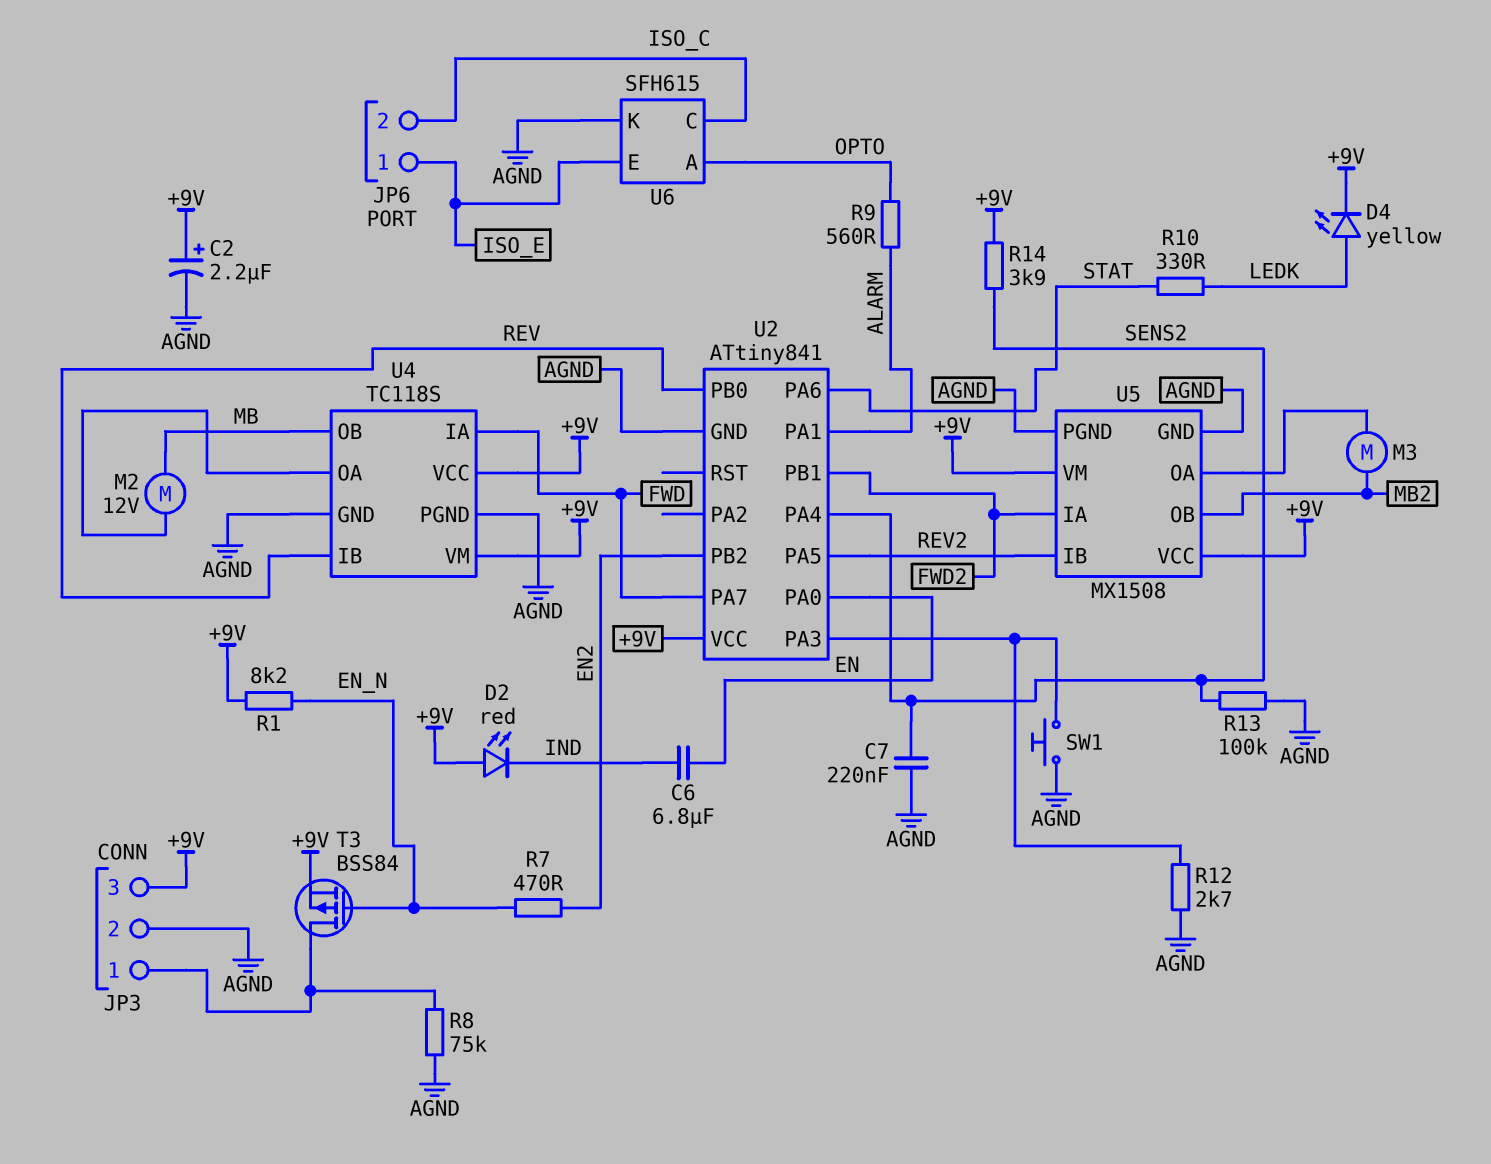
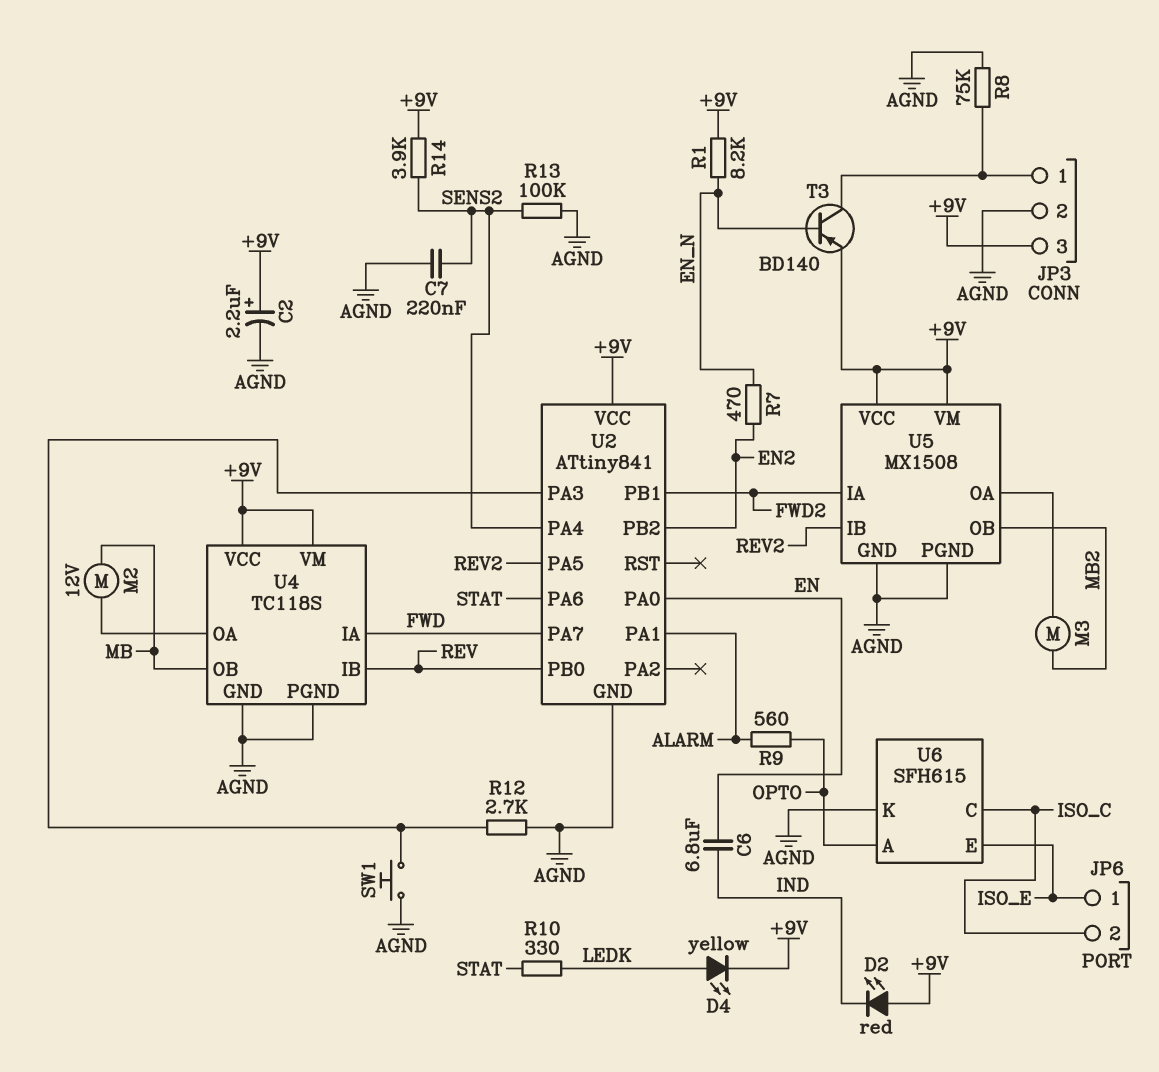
T3: PMOS BSS84 (G EN_N, D JP3/1, S +9V) -> PNP BD140 (B EN_N, C JP3/1, E +9V)

